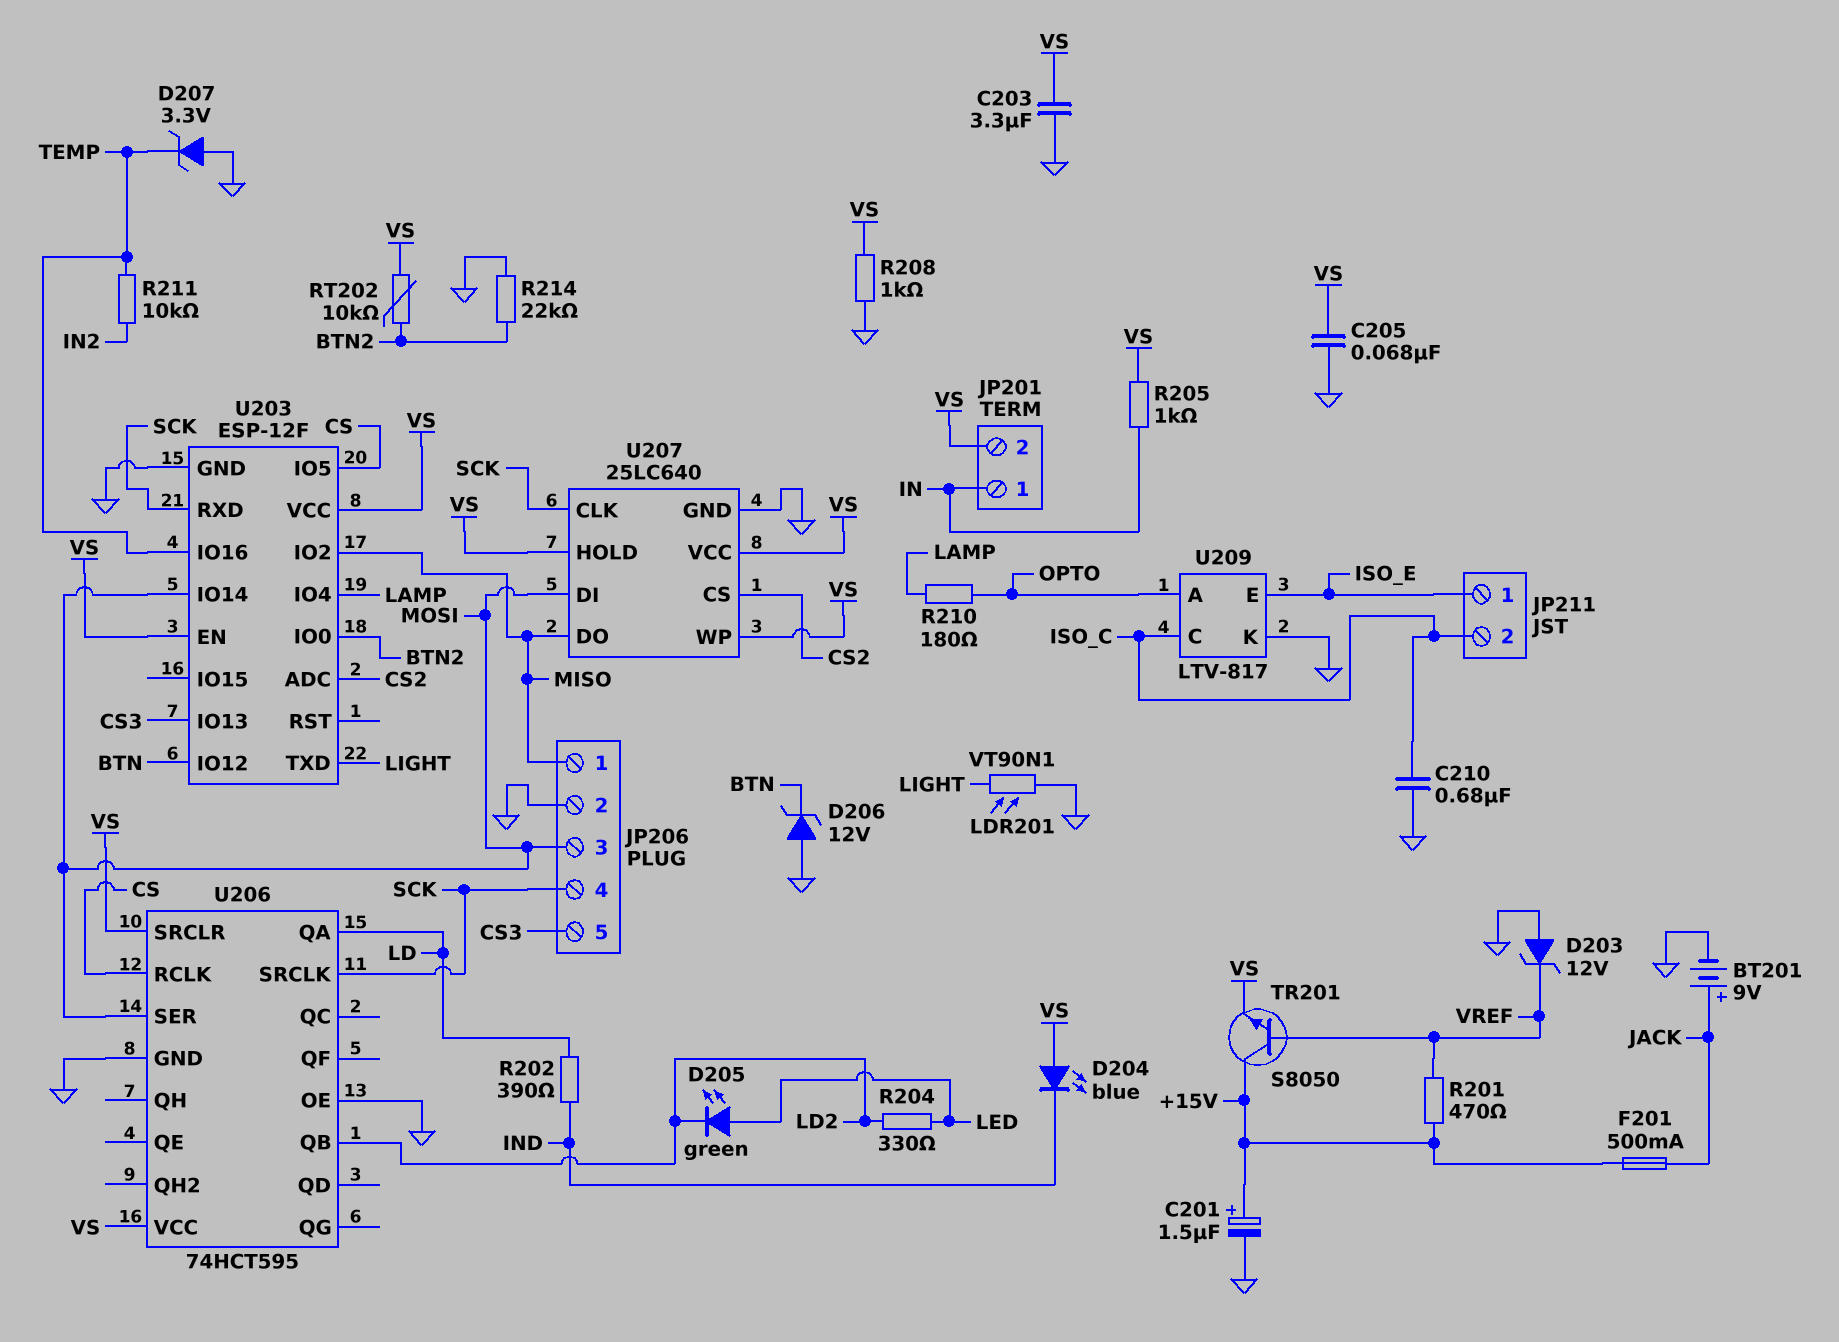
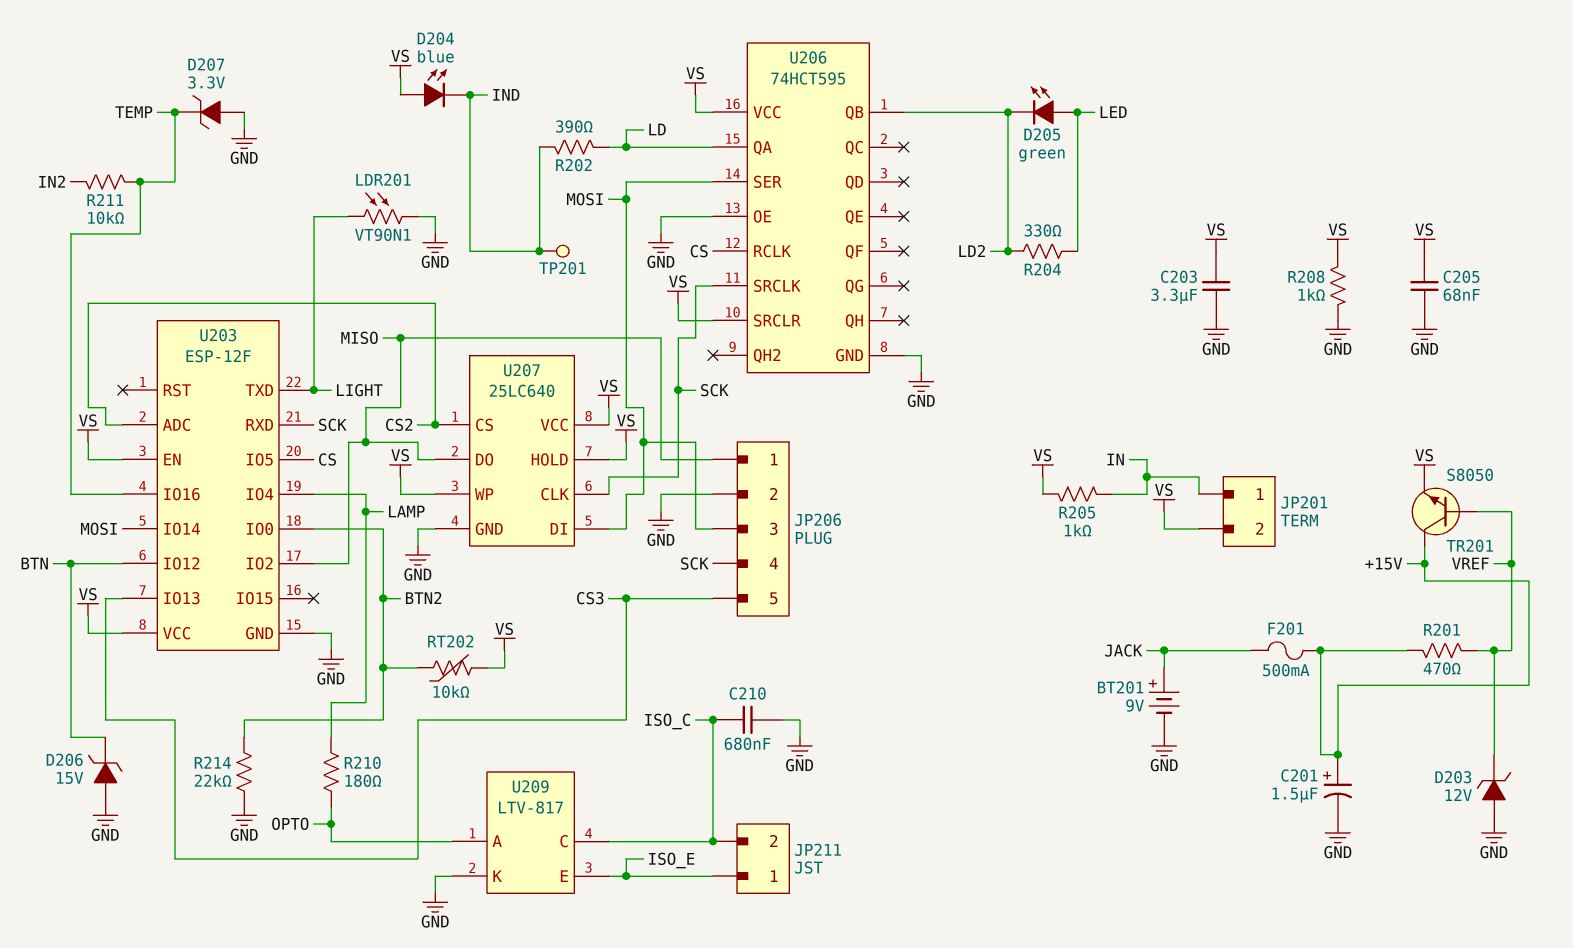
D206: zener 12V (A GND, K BTN) -> zener 15V (A GND, K BTN)
TP201: none -> test point (IND)

